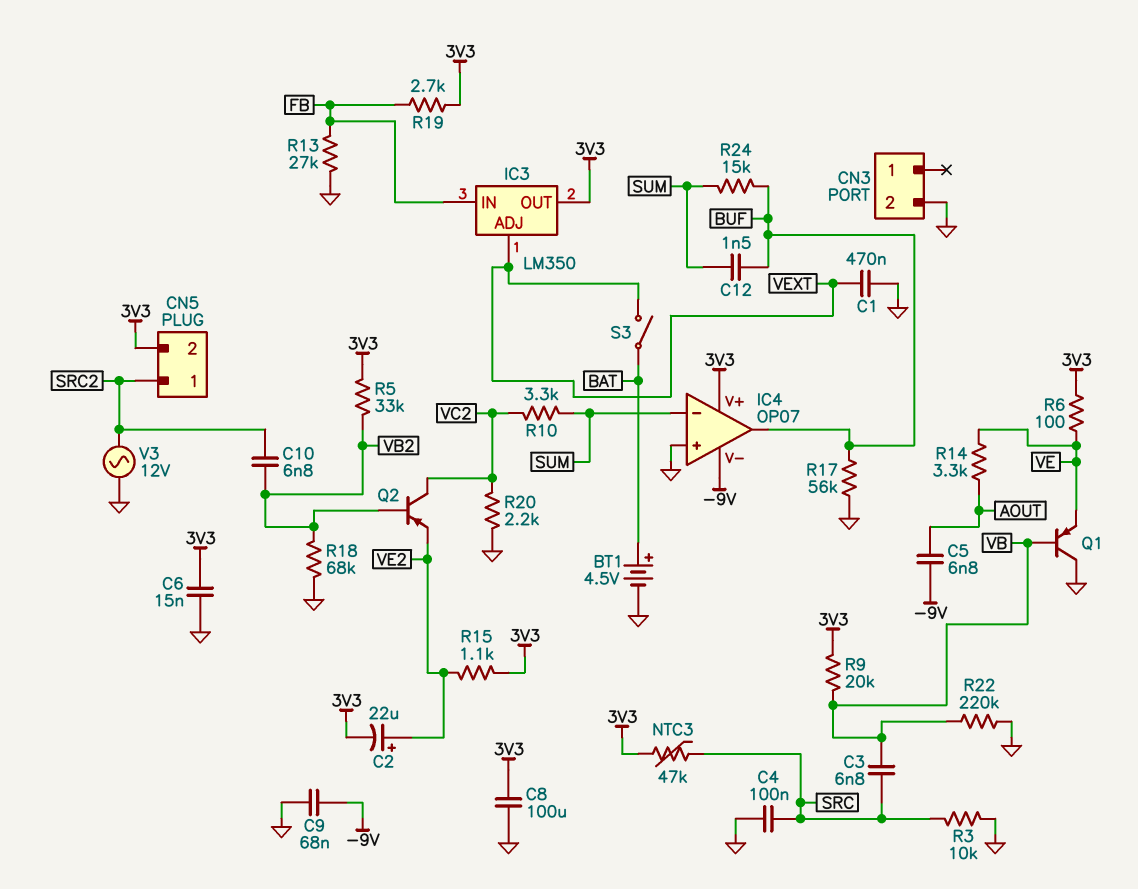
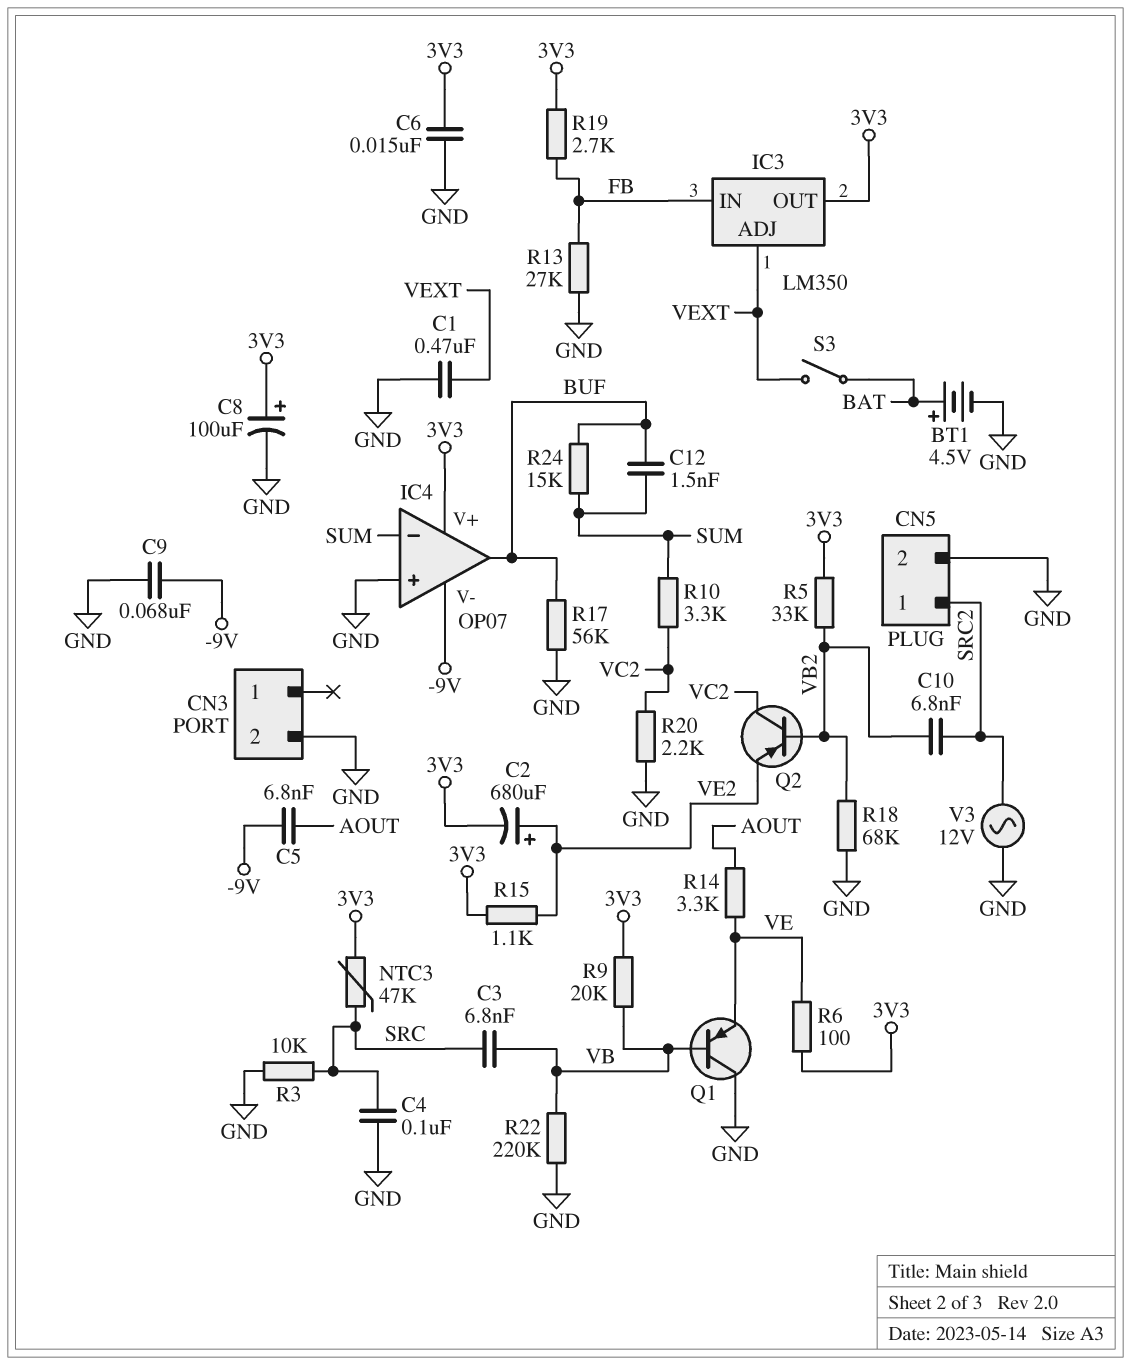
C2: 22uF (plus VE2, minus 3V3) -> 680uF (plus VE2, minus 3V3)
C8: 100uF (3V3, GND) -> 100uF (plus 3V3, minus GND)
CN5 pin 2: 3V3 -> GND

